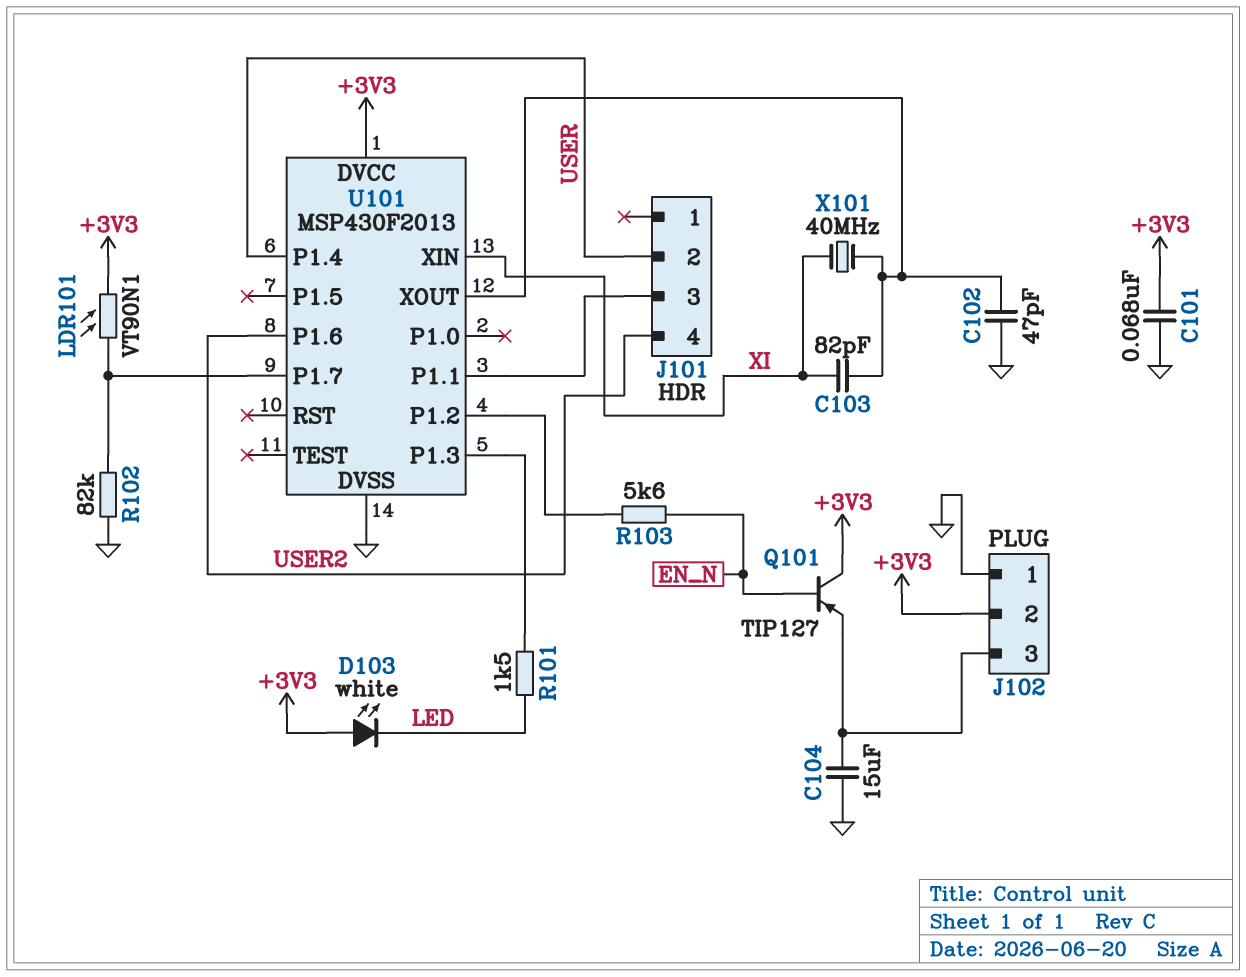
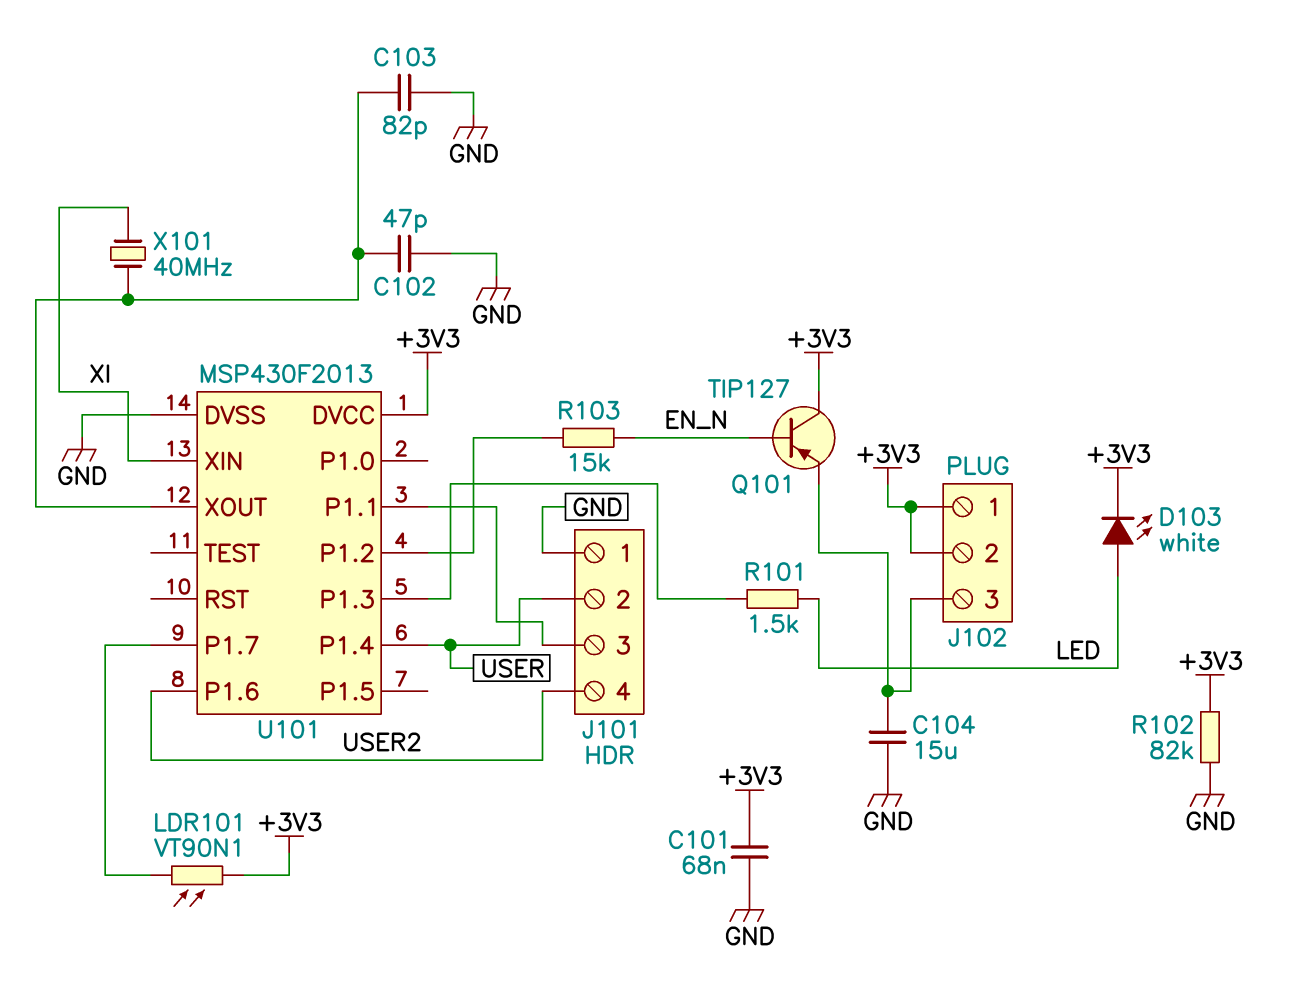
C103: 82pF (U101/XOUT, XI) -> 82pF (GND, U101/XOUT)
D103: LED white (A +3V3, K LED) -> LED white (A LED, K +3V3)
J101 pin 1: none -> GND
J102 pin 1: GND -> +3V3
R102: 82k (GND, U101/P1.7) -> 82k (+3V3, GND)
R103: 5.6k (EN_N, U101/P1.2) -> 15k (EN_N, U101/P1.2)

